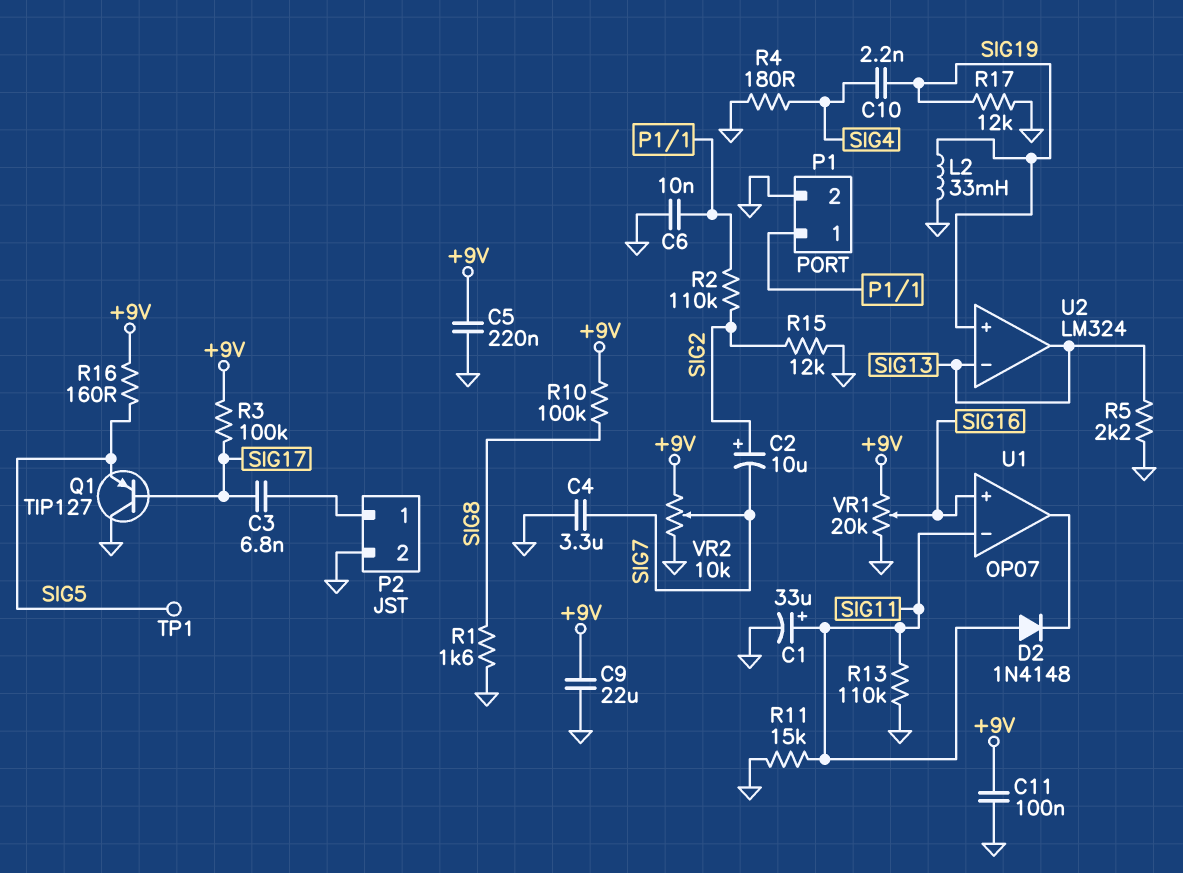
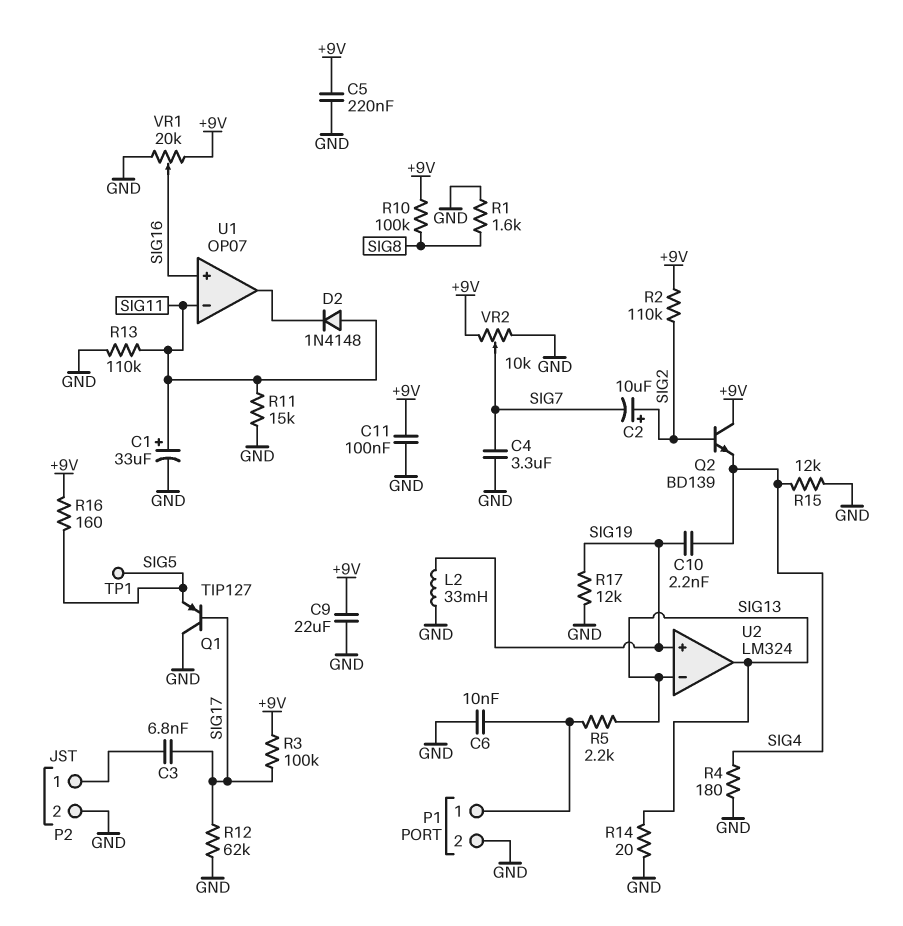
Q2: none -> NPN BD139 (B SIG2, C +9V, E SIG4)
R2: 110k (P1/1, SIG2) -> 110k (+9V, SIG2)
R5: 2.2k (GND, SIG13) -> 2.2k (P1/1, SIG13)
R12: none -> 62k (GND, SIG17)
R14: none -> 20 (GND, SIG13)
R15: 12k (GND, SIG2) -> 12k (GND, SIG4)

